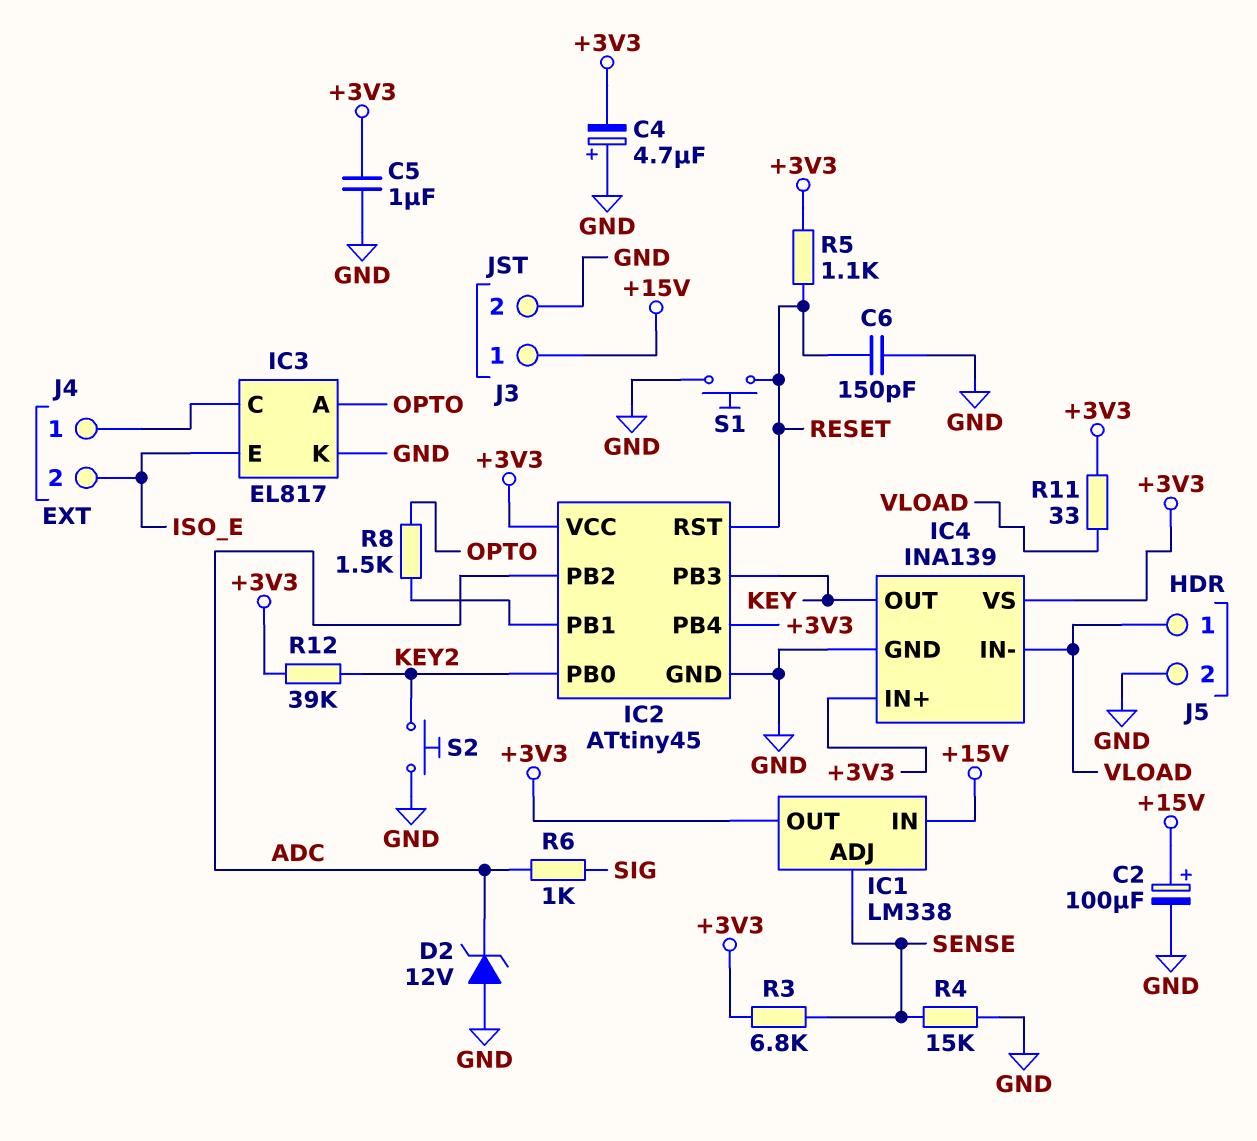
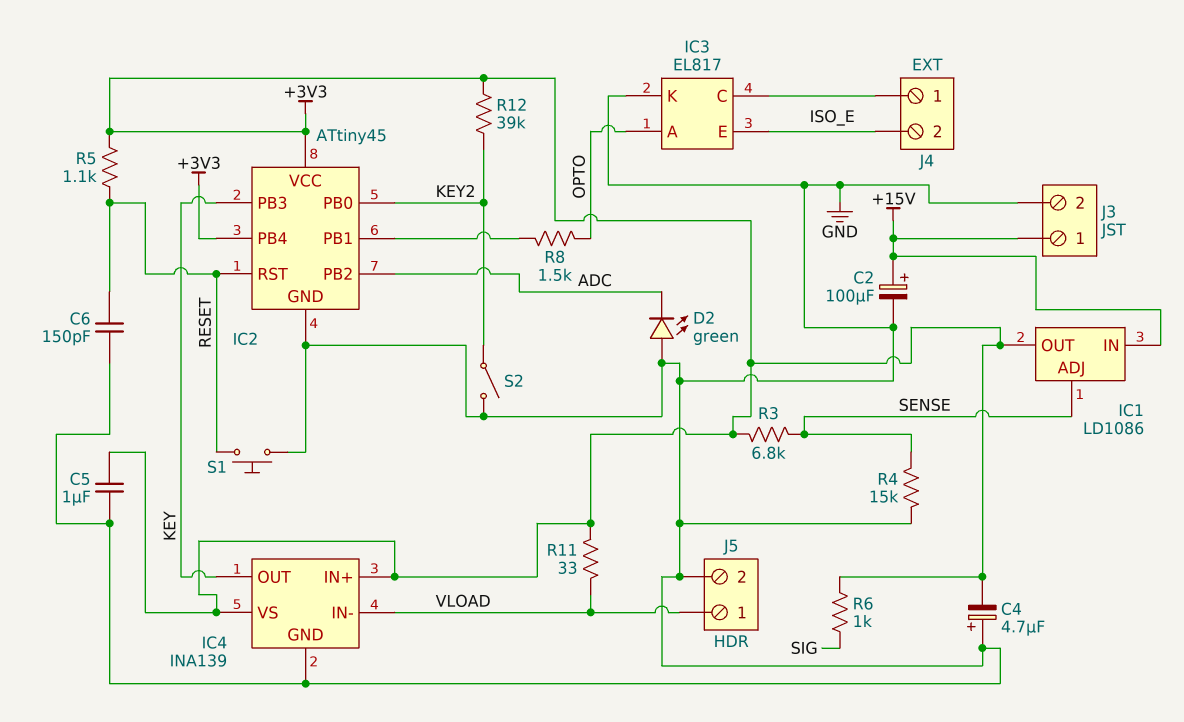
D2: zener 12V (A GND, K ADC) -> LED green (A GND, K ADC)
IC1: LM338 -> LD1086
R6: 1k (ADC, SIG) -> 1k (+3V3, SIG)
S2: button (GND, KEY2) -> switch (GND, KEY2)

